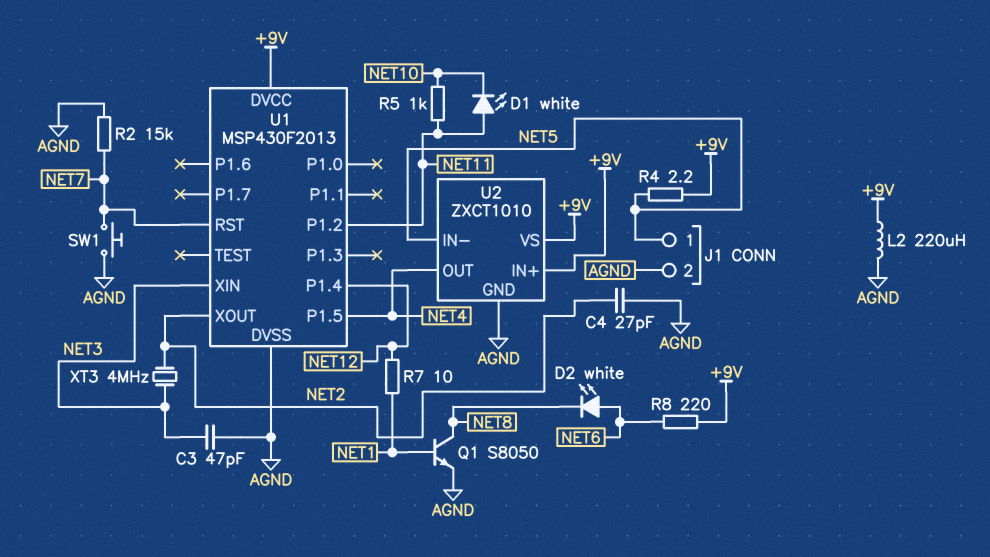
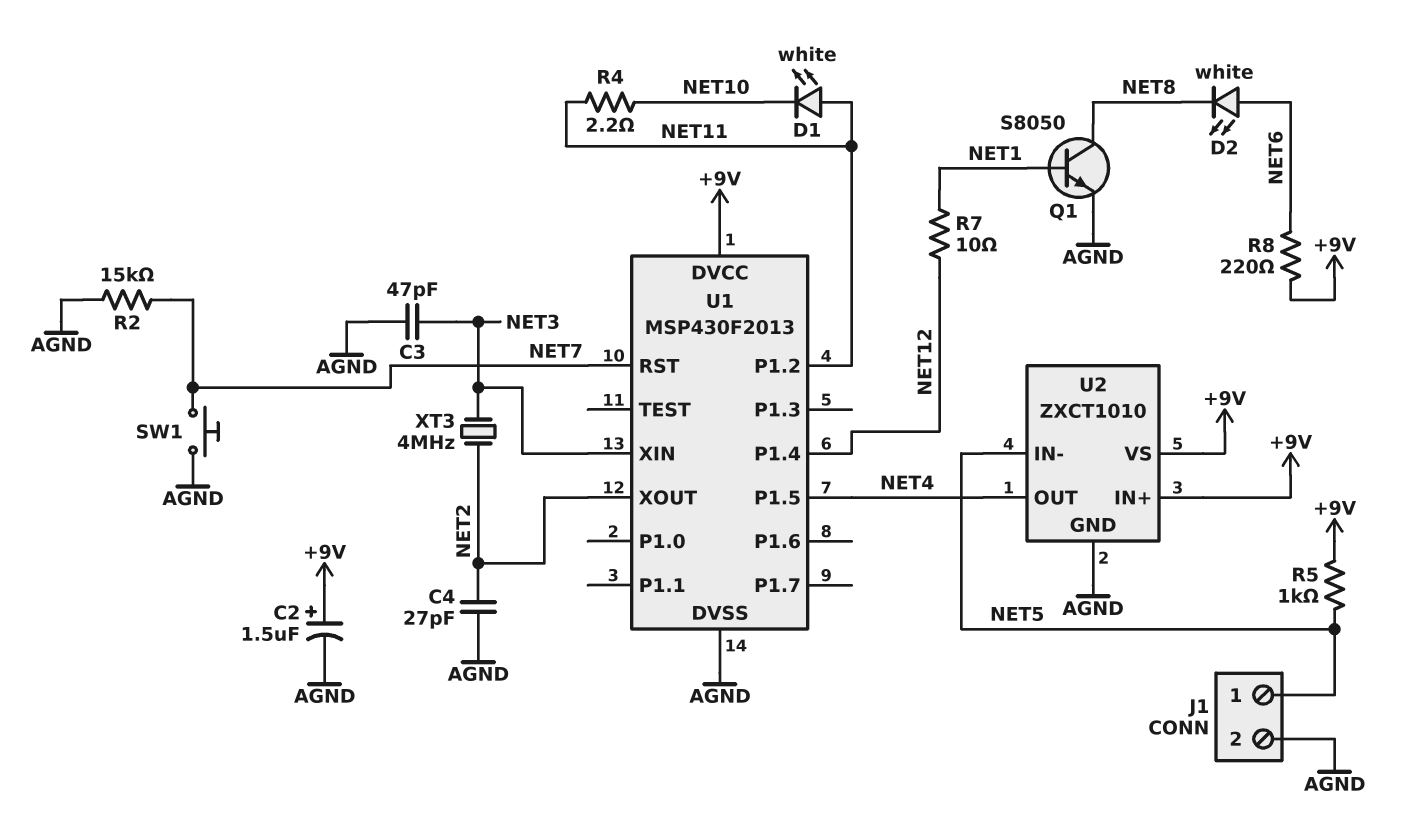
C2: none -> 1.5uF (plus +9V, minus AGND)
L2: 220uH (+9V, AGND) -> none
R4: 2.2 (+9V, NET5) -> 2.2 (NET10, NET11)
R5: 1k (NET10, NET11) -> 1k (+9V, NET5)

